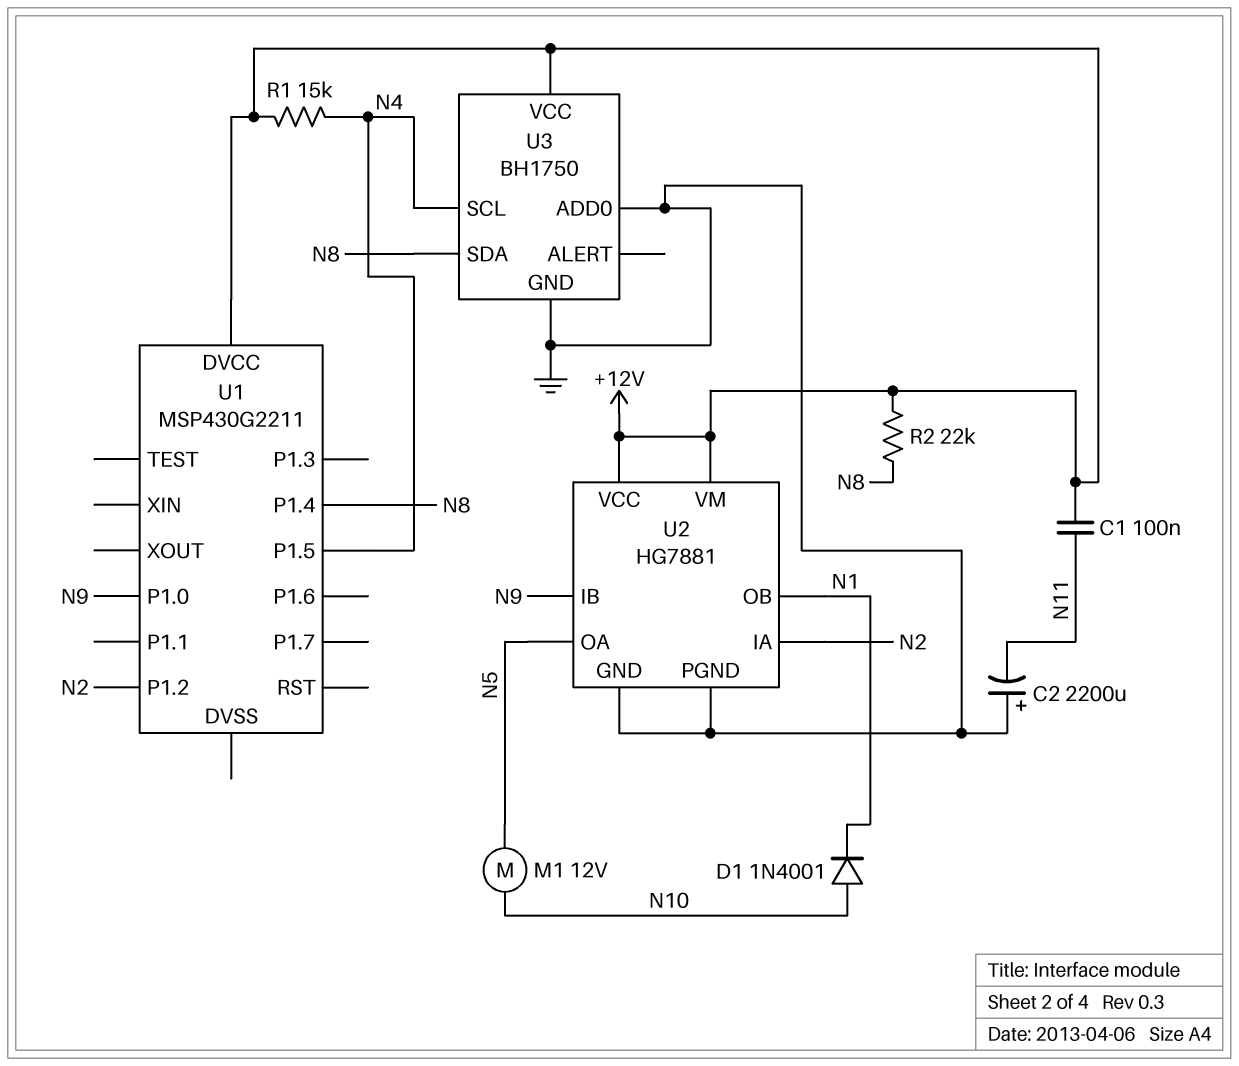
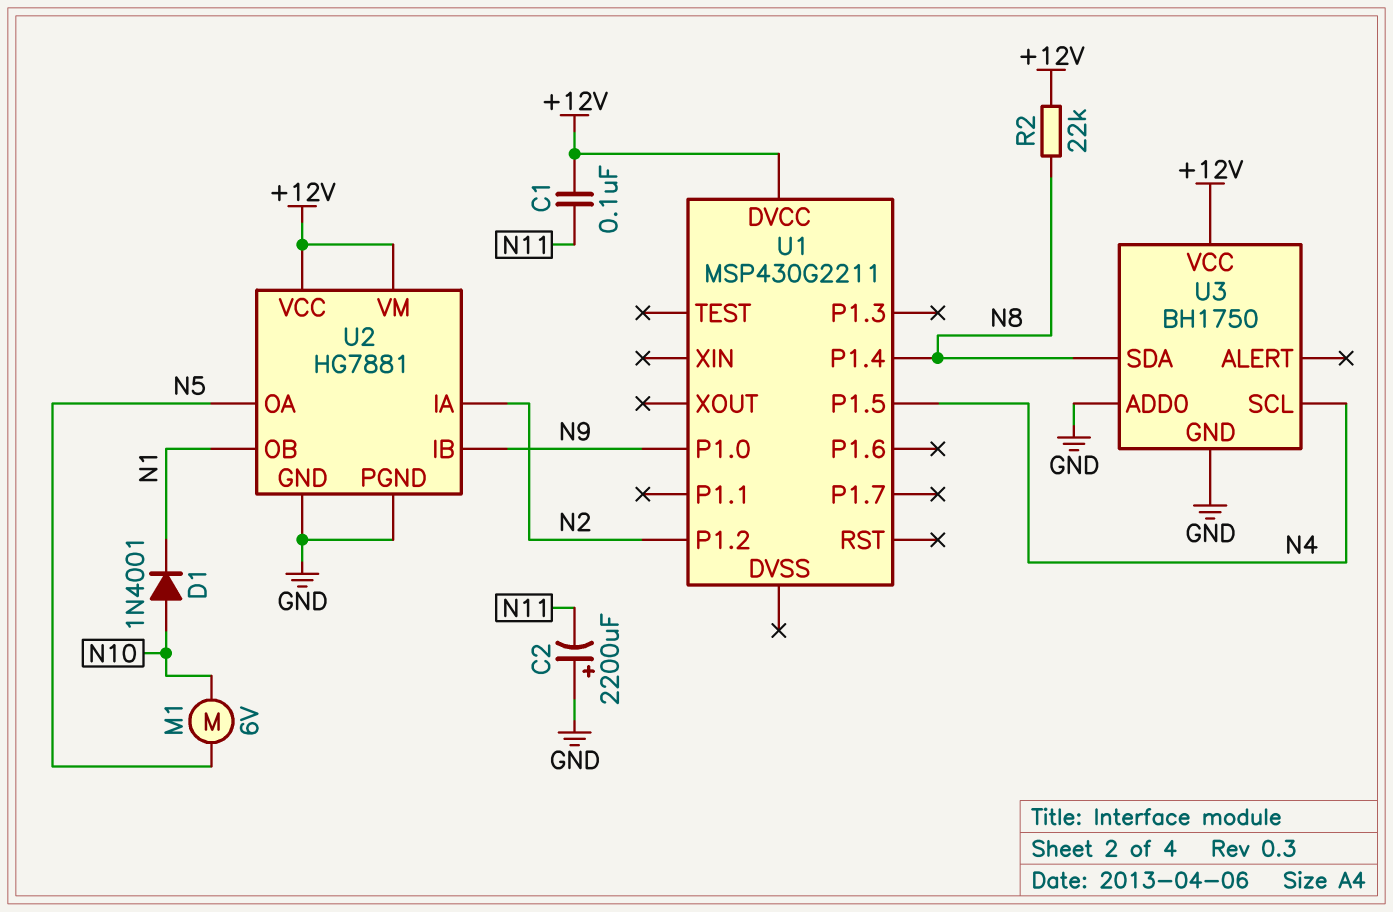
M1: motor 12V (N5, N10) -> motor 6V (N5, N10)
R1: 15k (+12V, N4) -> none

